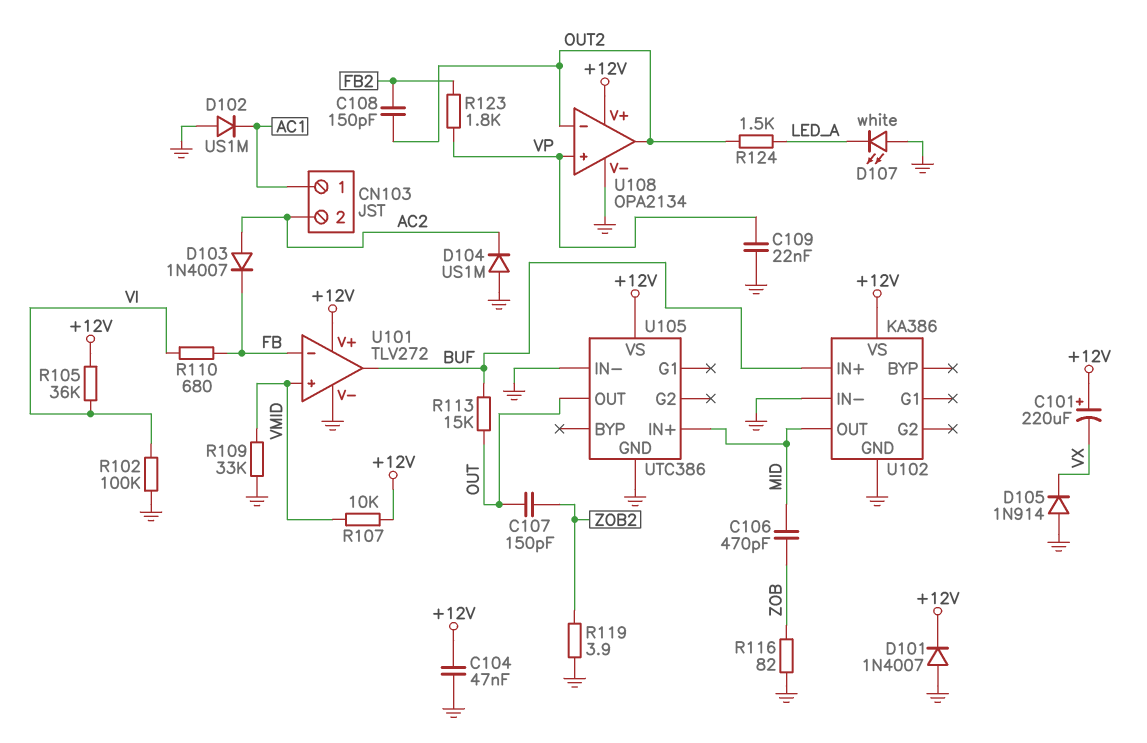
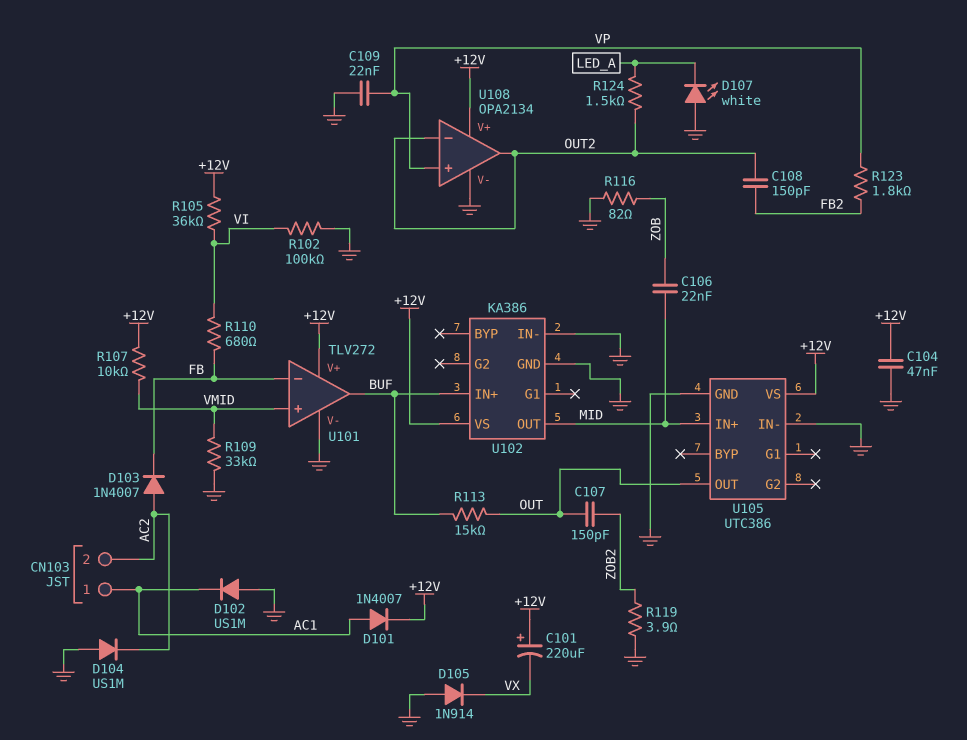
C106: 470pF (MID, ZOB) -> 22nF (MID, ZOB)
D101: diode 1N4007 (A GND, K +12V) -> diode 1N4007 (A AC1, K +12V)

